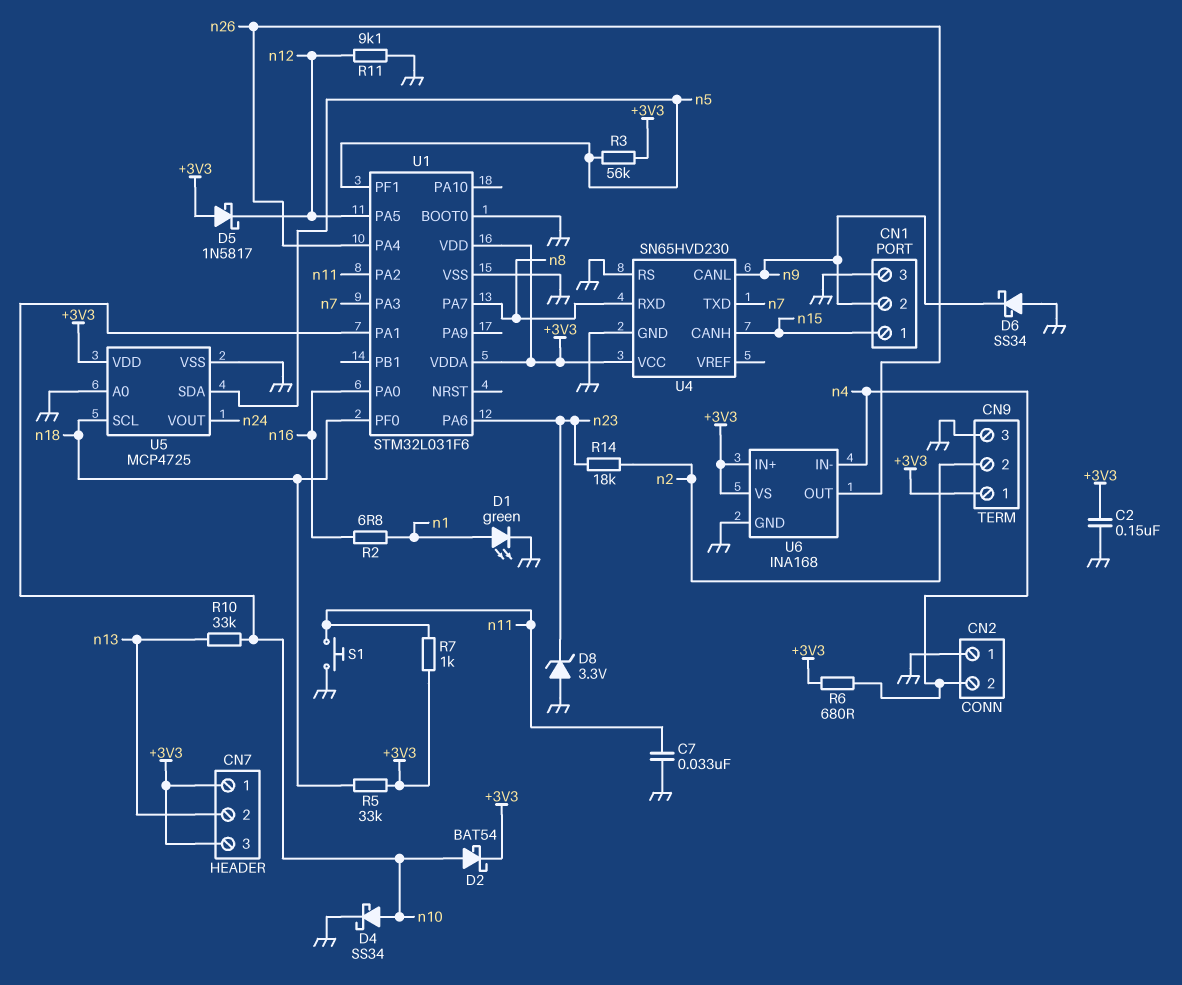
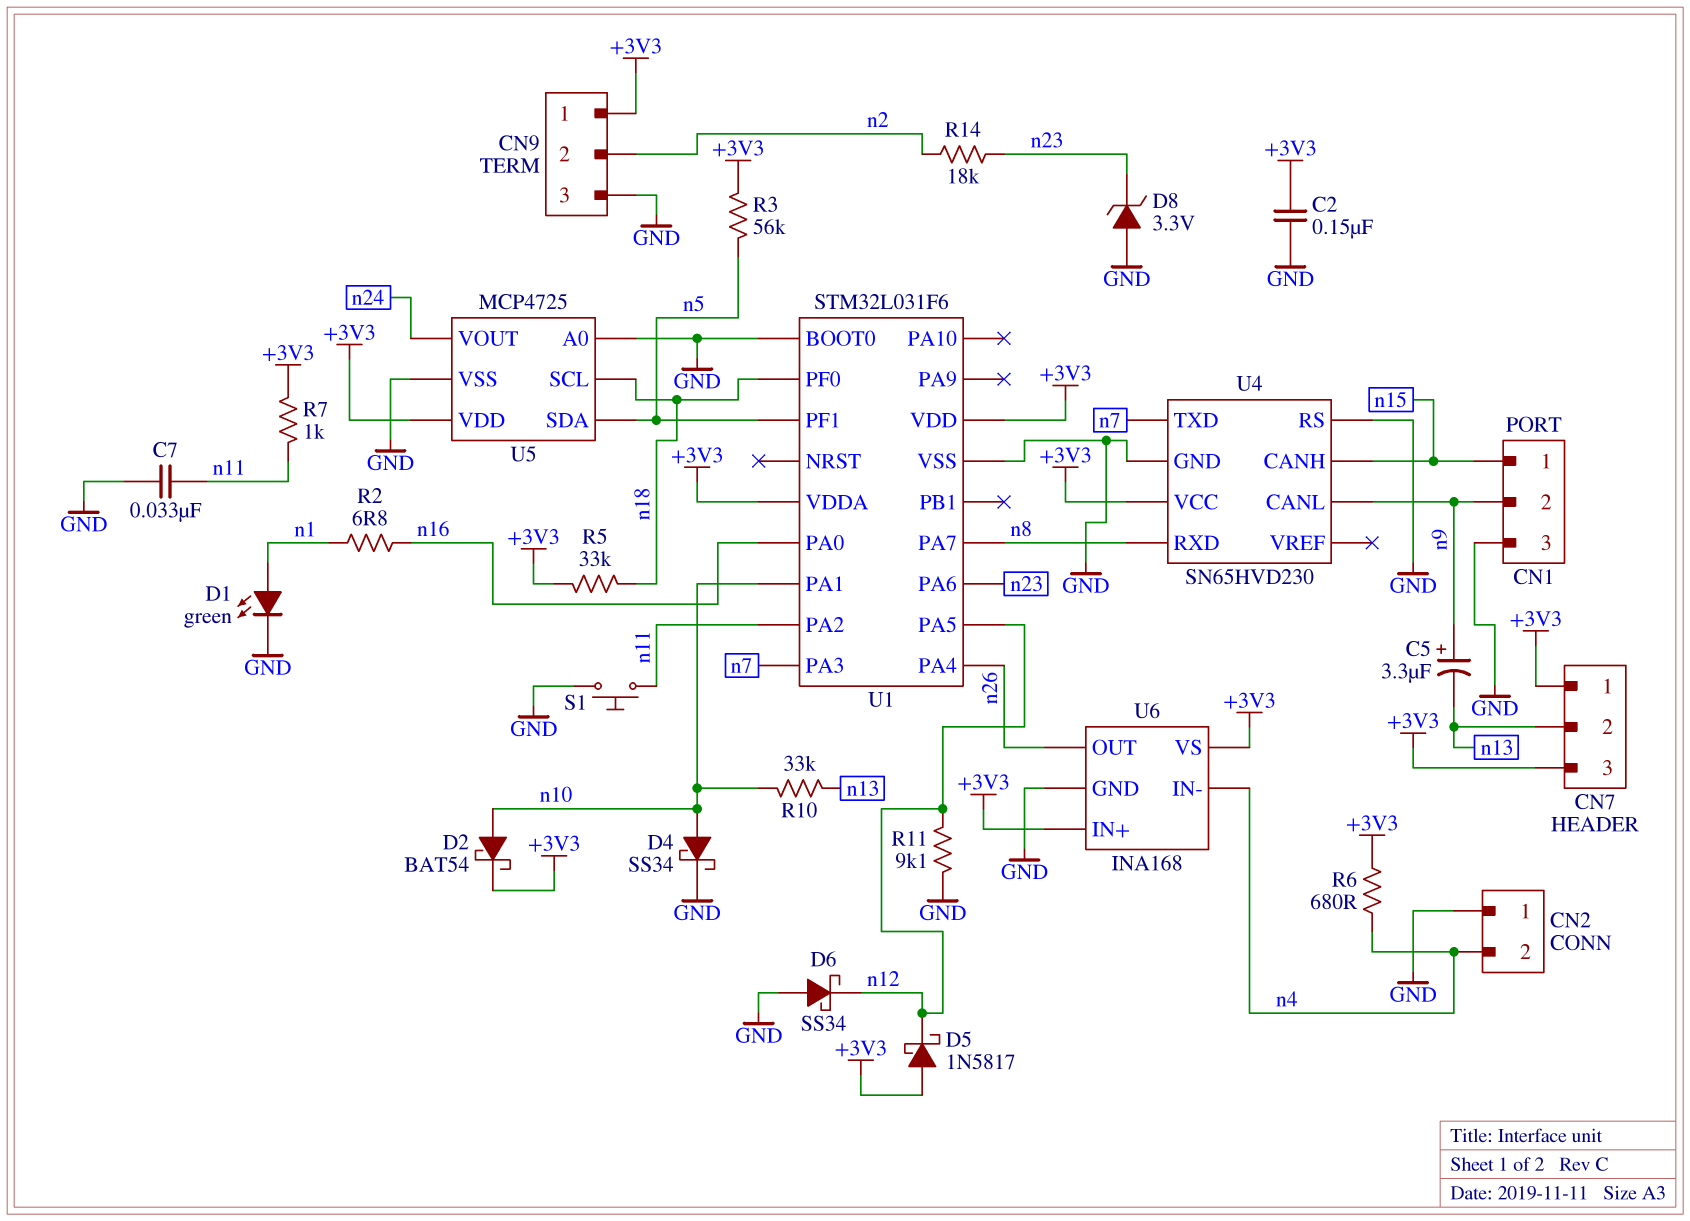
C5: none -> 3.3uF (plus n9, minus n13)
D6: schottky SS34 (A GND, K n9) -> schottky SS34 (A GND, K n12)

